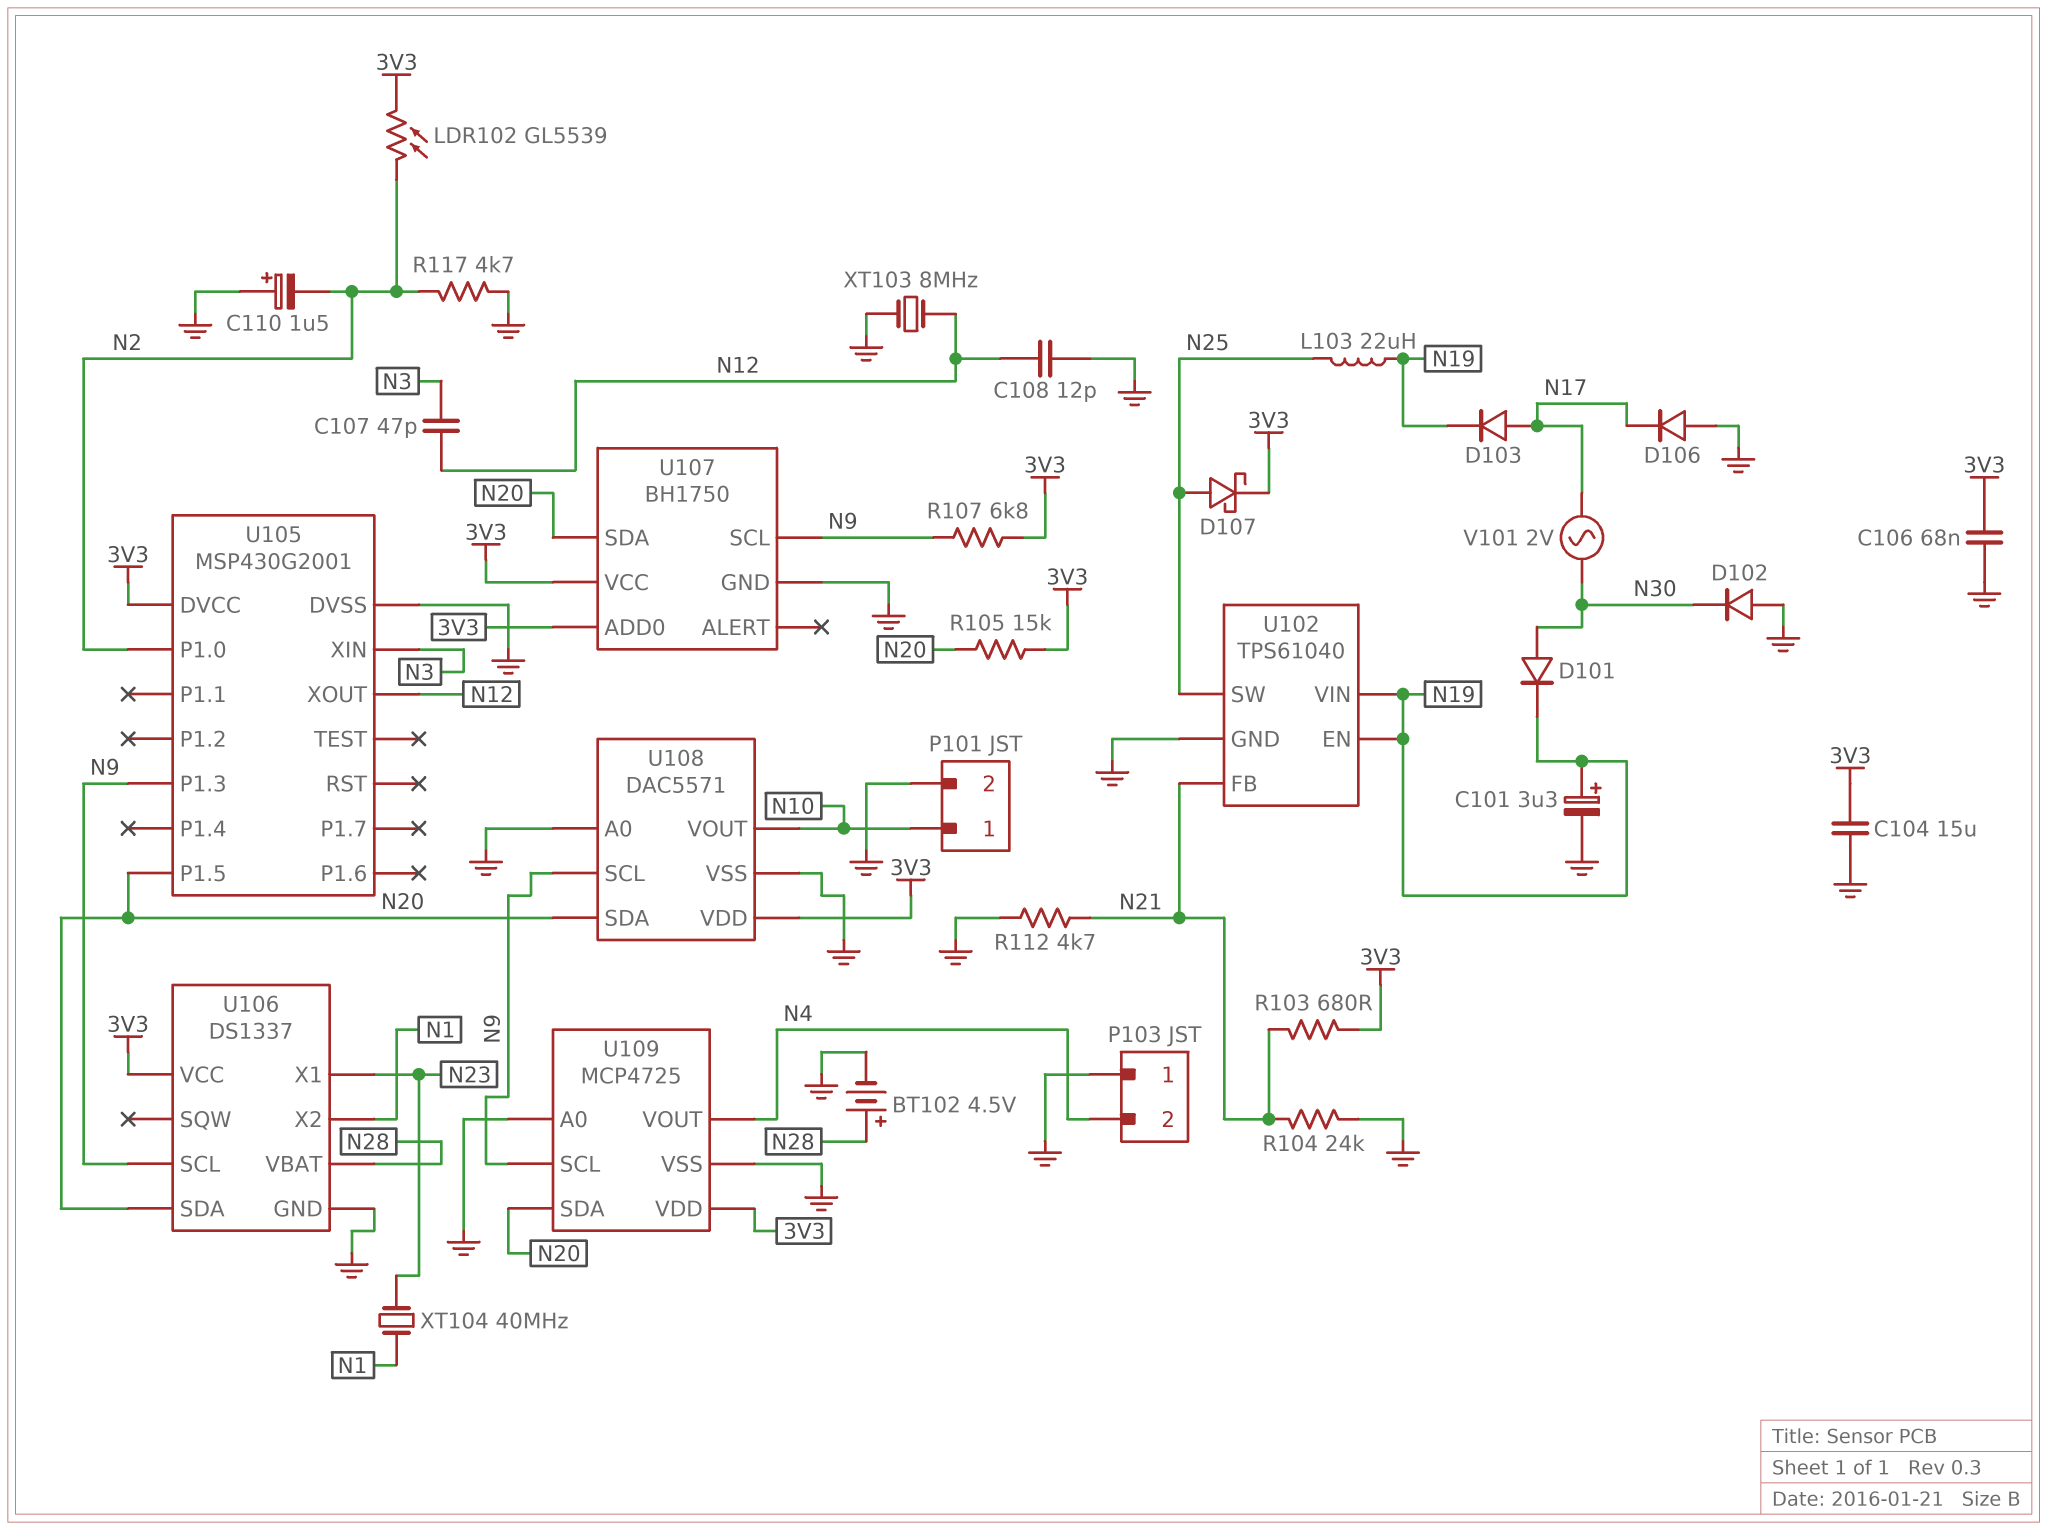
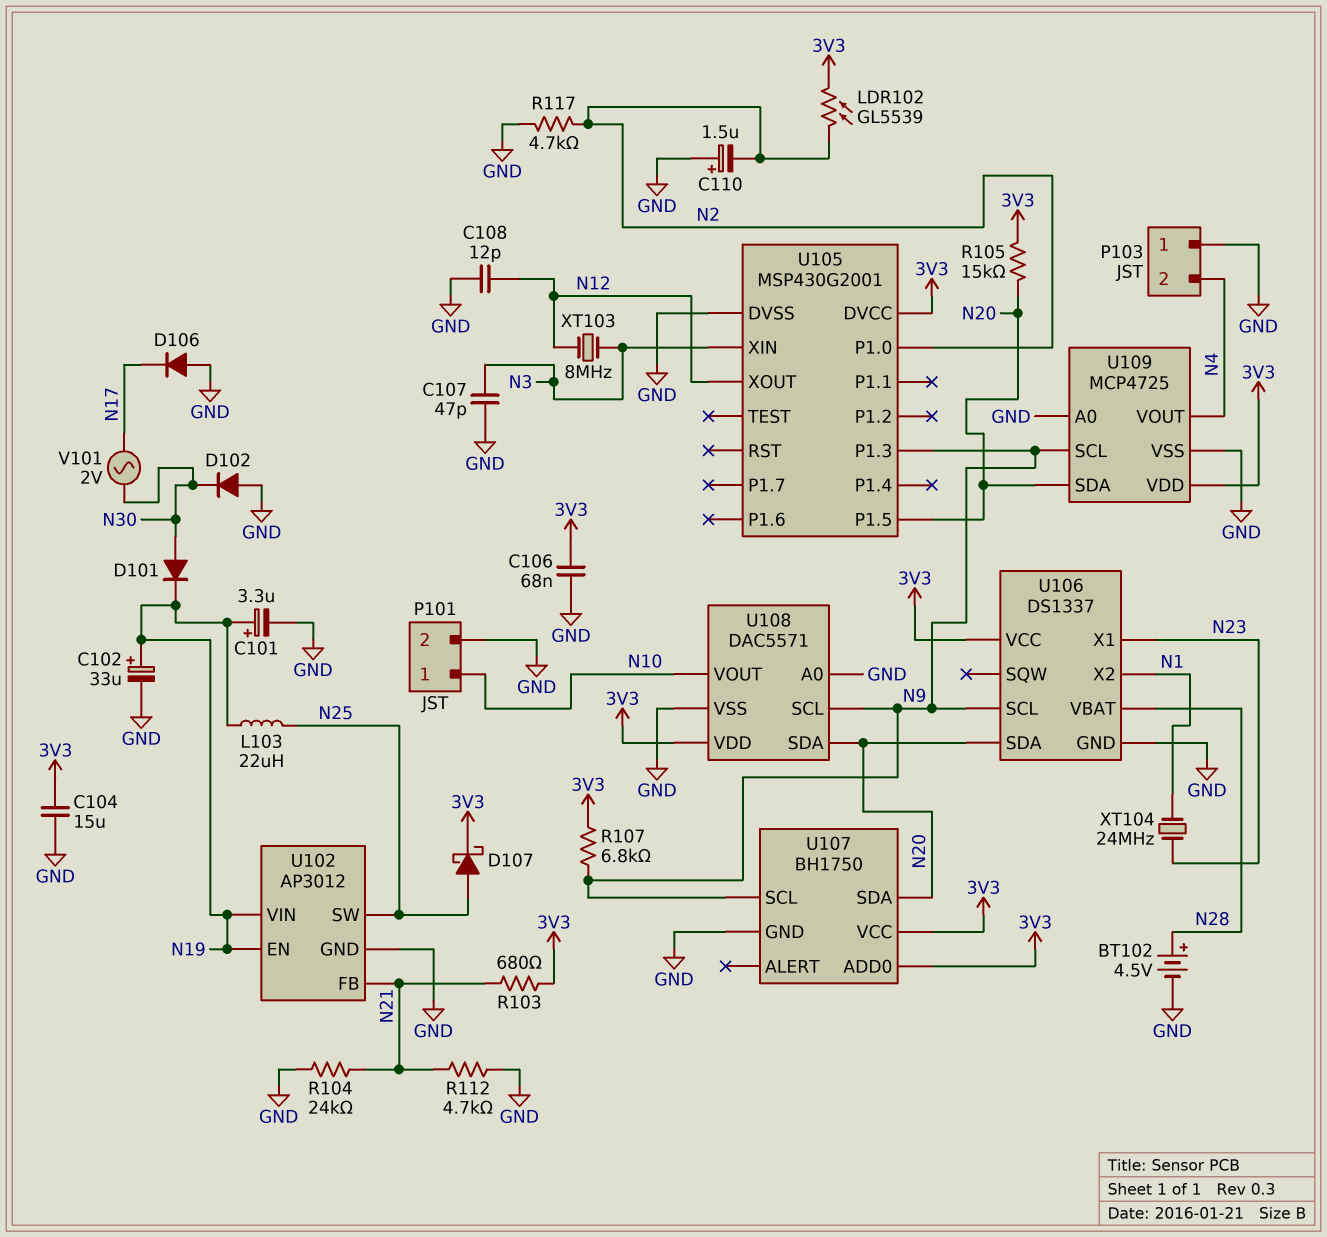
C102: none -> 33uF (plus N19, minus GND)
C107: 47pF (N3, N12) -> 47pF (GND, N3)
D103: diode (A N17, K N19) -> none
U102: TPS61040 -> AP3012
XT103: 8MHz (GND, N12) -> 8MHz (N3, N12)
XT104: 40MHz (N1, N23) -> 24MHz (N1, N23)

